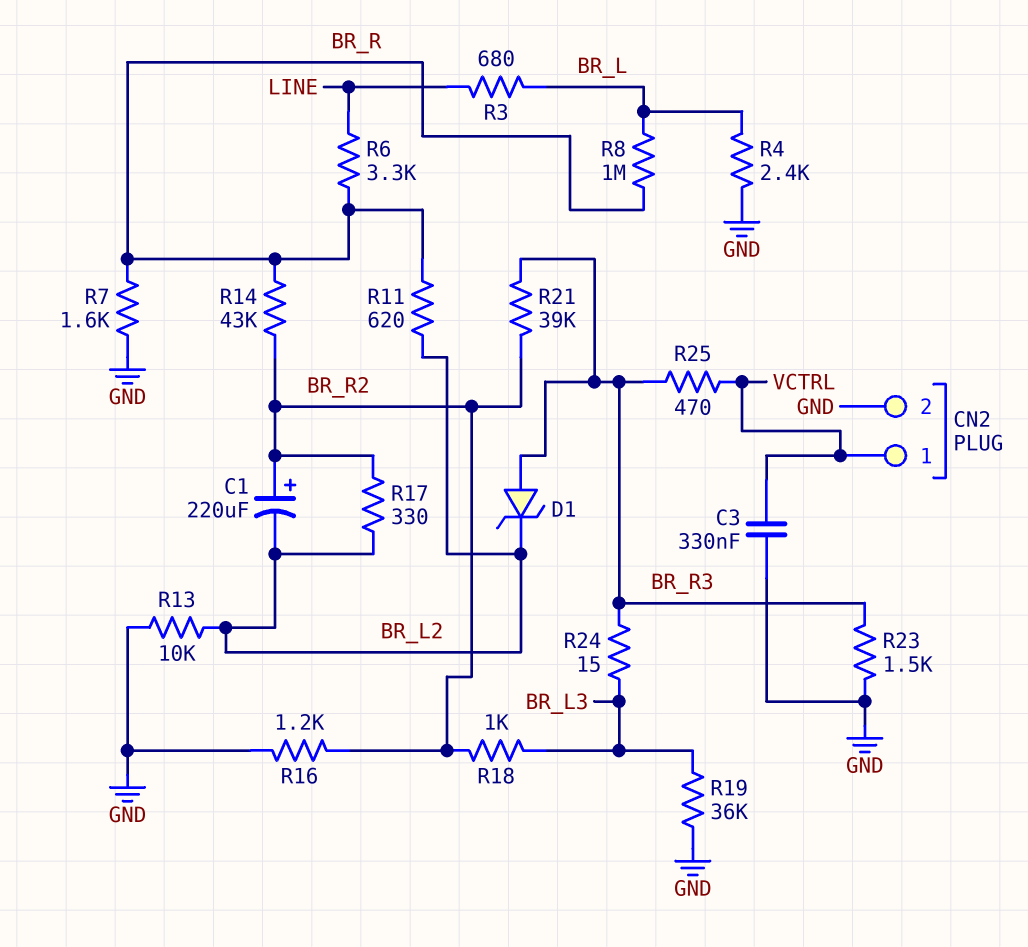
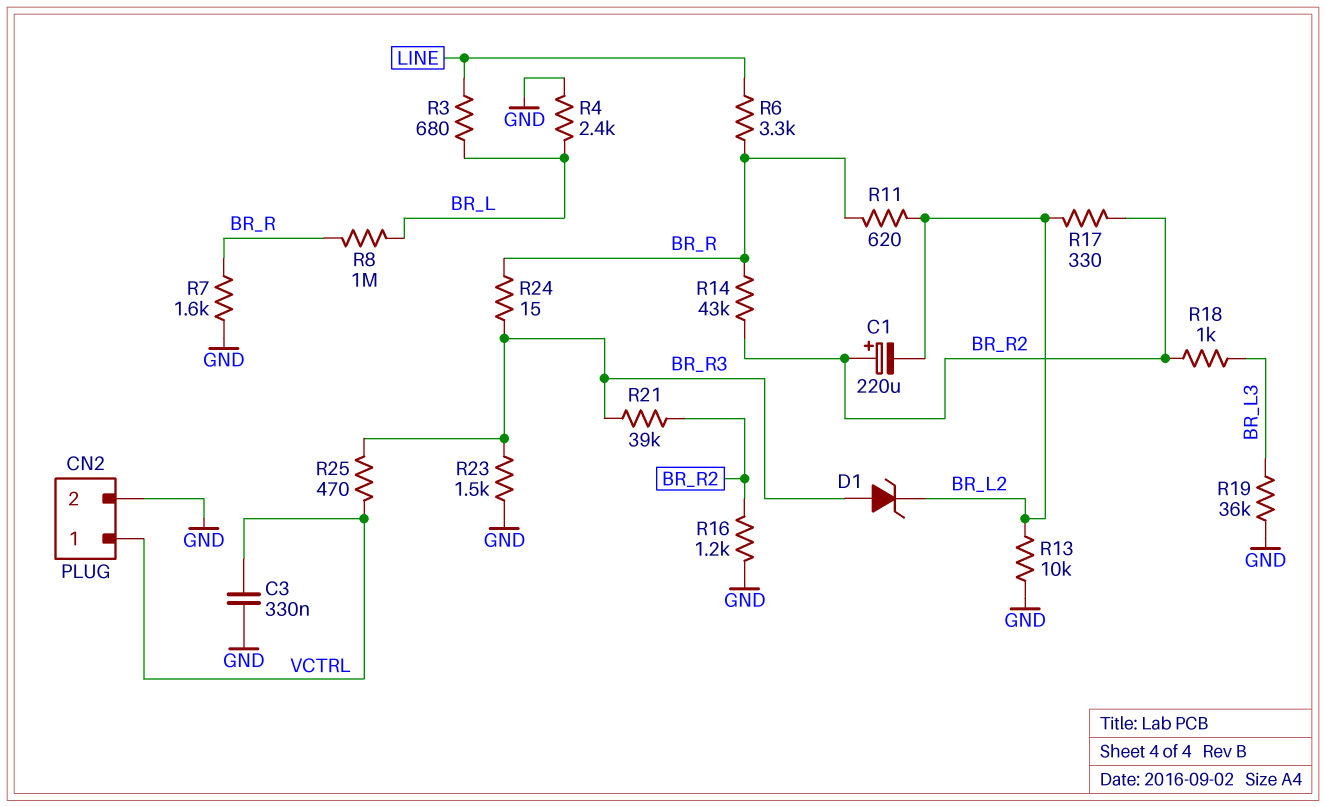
R24: 15 (BR_L3, BR_R3) -> 15 (BR_R, BR_R3)

